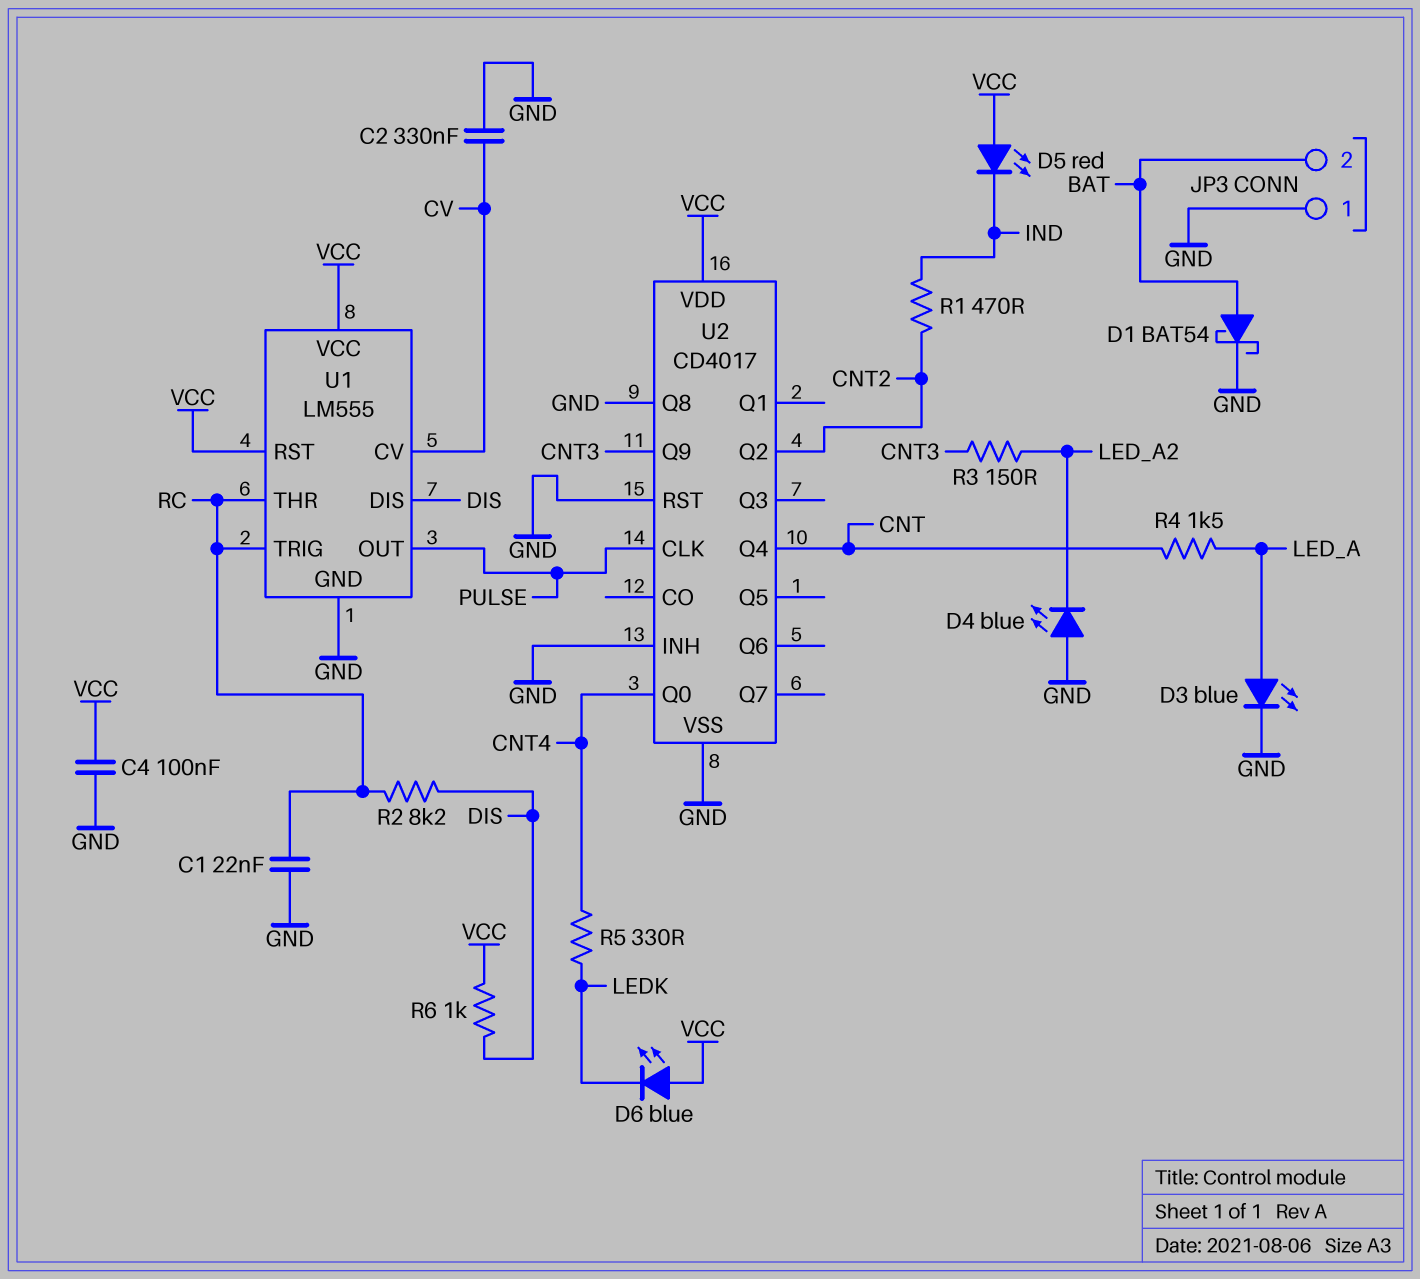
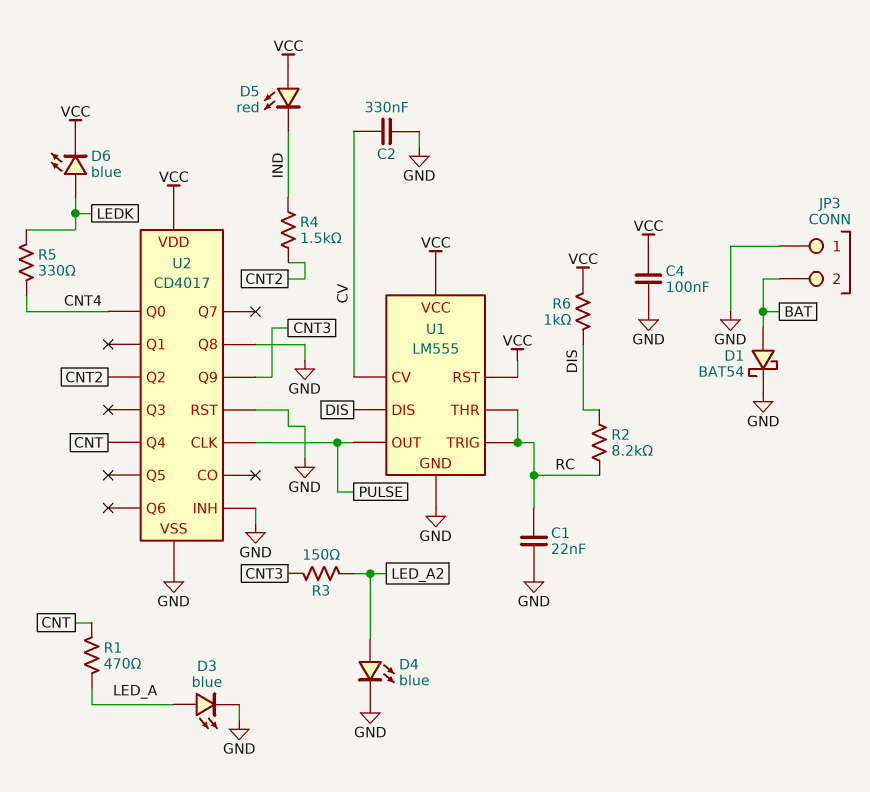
D4: LED blue (A GND, K LED_A2) -> LED blue (A LED_A2, K GND)
D6: LED blue (A VCC, K LEDK) -> LED blue (A LEDK, K VCC)
R1: 470 (CNT2, IND) -> 470 (CNT, LED_A)
R4: 1.5k (CNT, LED_A) -> 1.5k (CNT2, IND)

